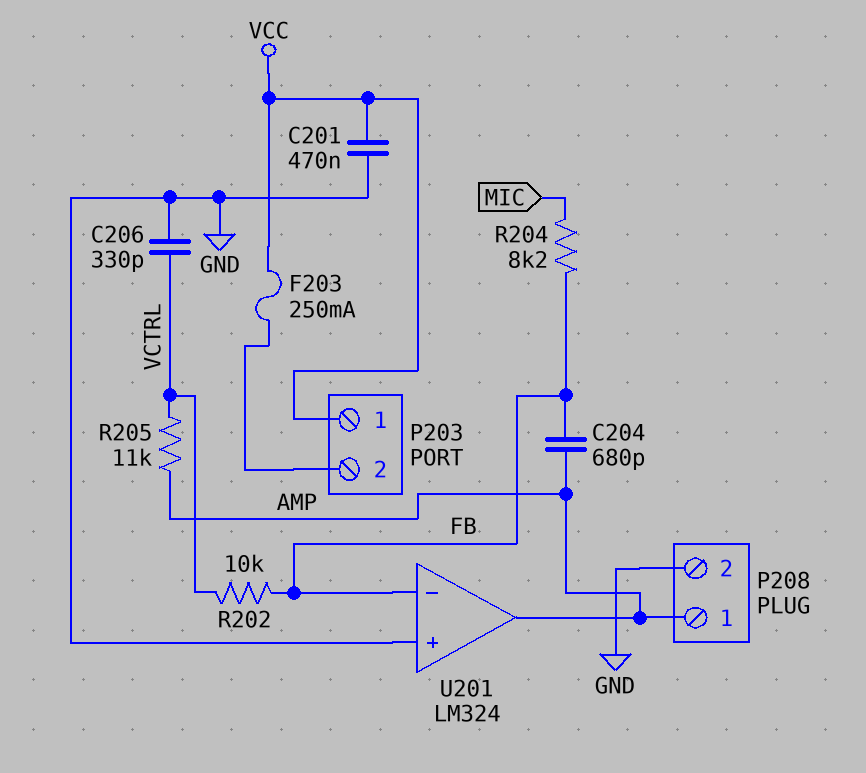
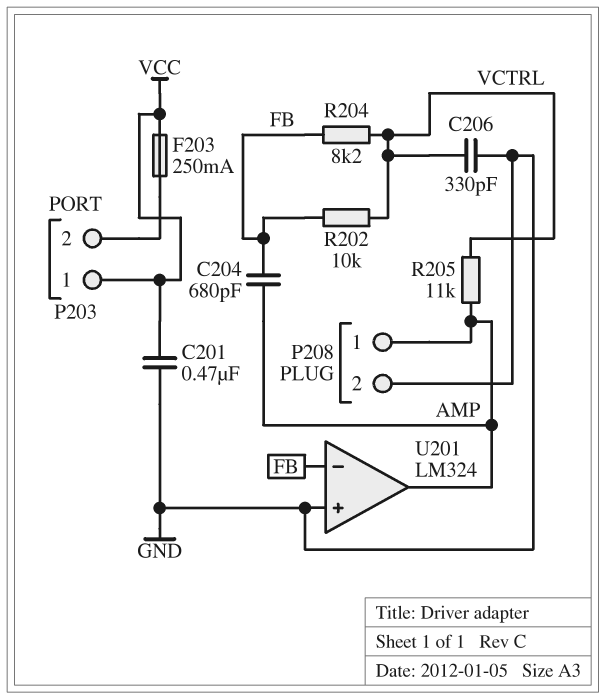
R204: 8.2k (FB, MIC) -> 8.2k (FB, VCTRL)

